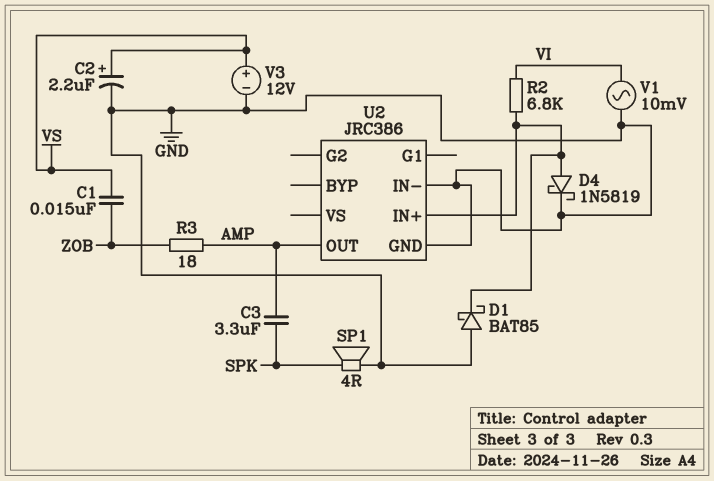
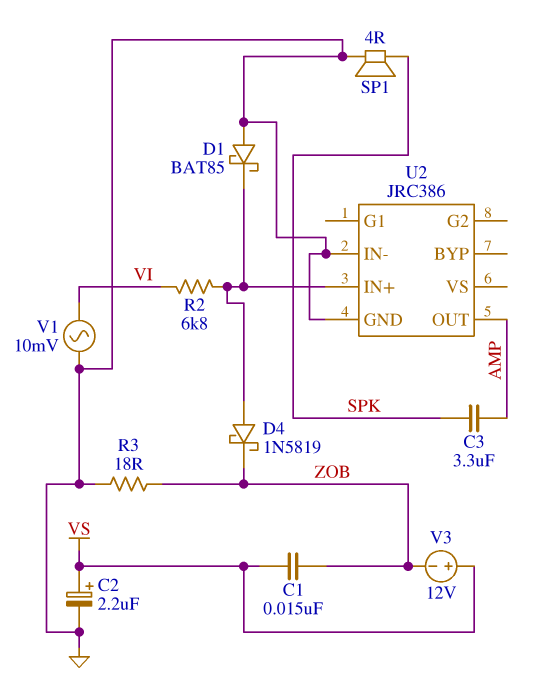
D4: schottky 1N5819 (A U2/IN+, K GND) -> schottky 1N5819 (A U2/IN+, K ZOB)
R3: 18 (AMP, ZOB) -> 18 (GND, ZOB)
V3: 12V (plus VS, minus GND) -> 12V (plus VS, minus ZOB)

